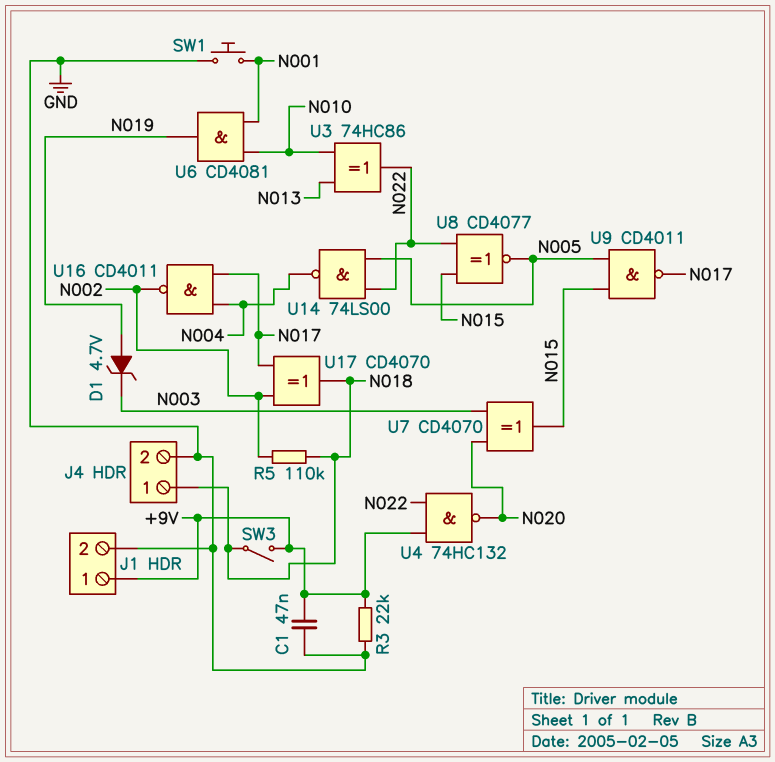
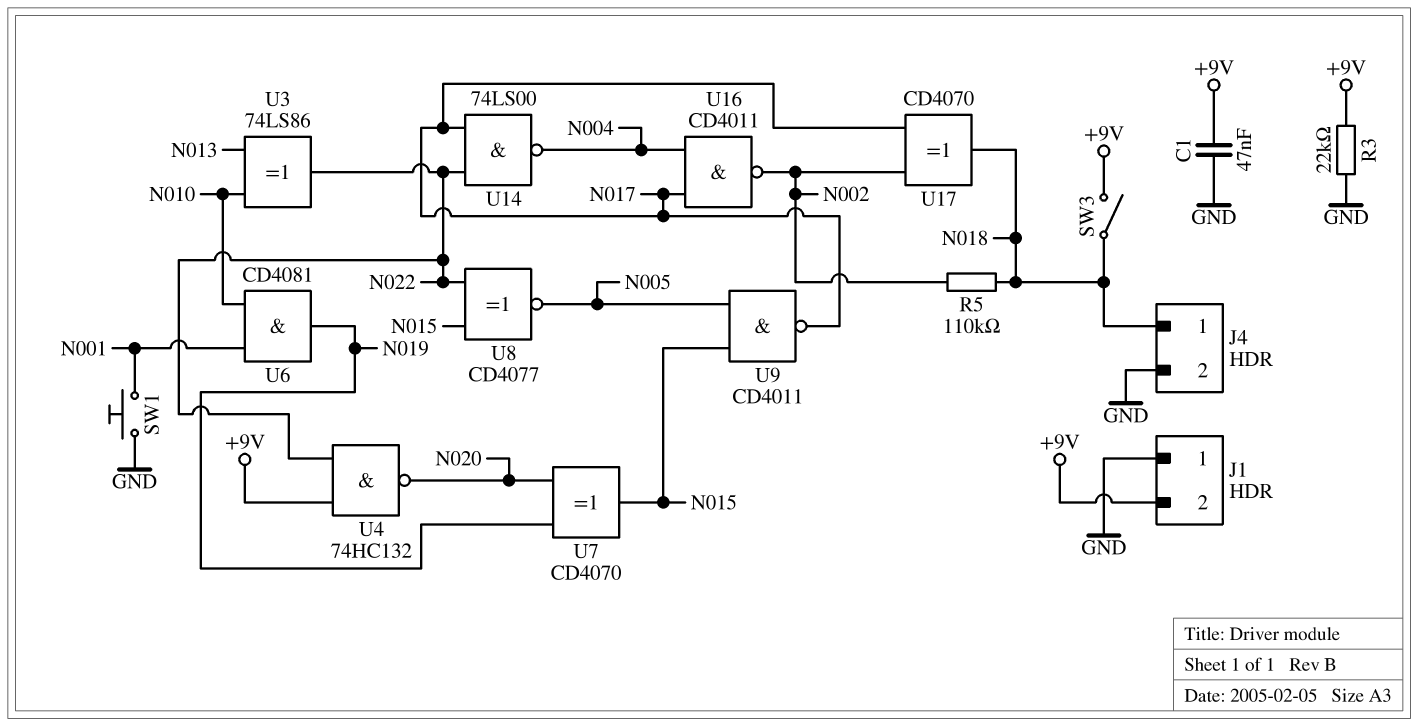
D1: zener 4.7V (A N019, K N003) -> none
J1 pin 1: +9V -> GND
J1 pin 2: GND -> +9V
U3: XOR 74HC86 (in N010, in N013, out N022) -> XOR 74LS86 (in N010, in N013, out N022)
U7: XOR CD4070 (in N003, in N020, out N015) -> XOR CD4070 (in N019, in N020, out N015)
U14: NAND 74LS00 (in N005, in N022, out N004) -> NAND 74LS00 (in N017, in N022, out N004)

